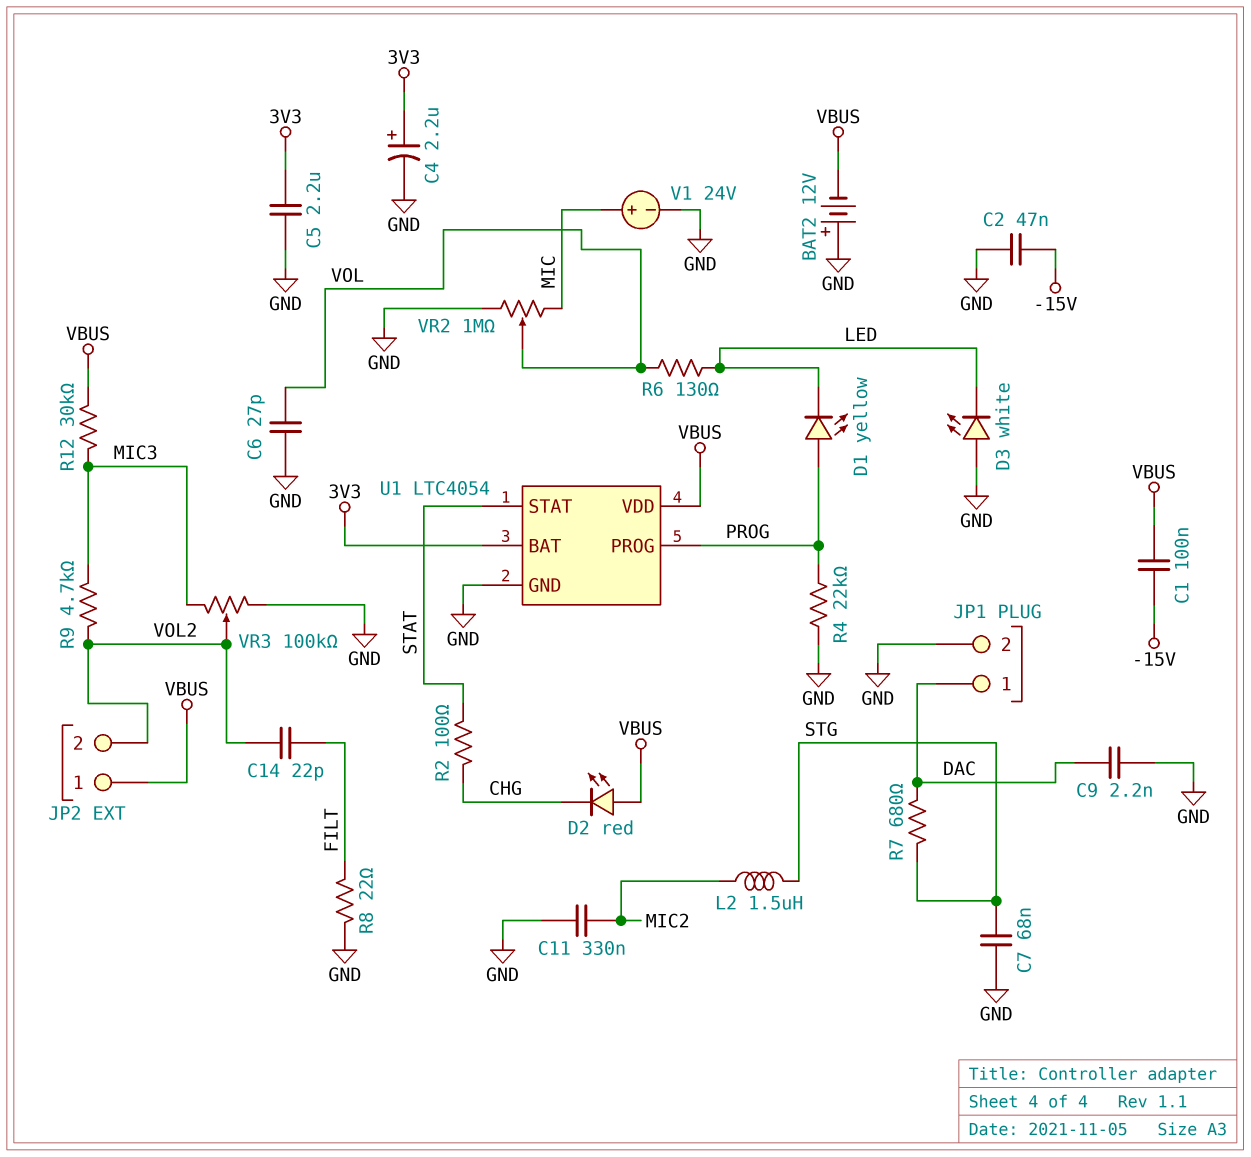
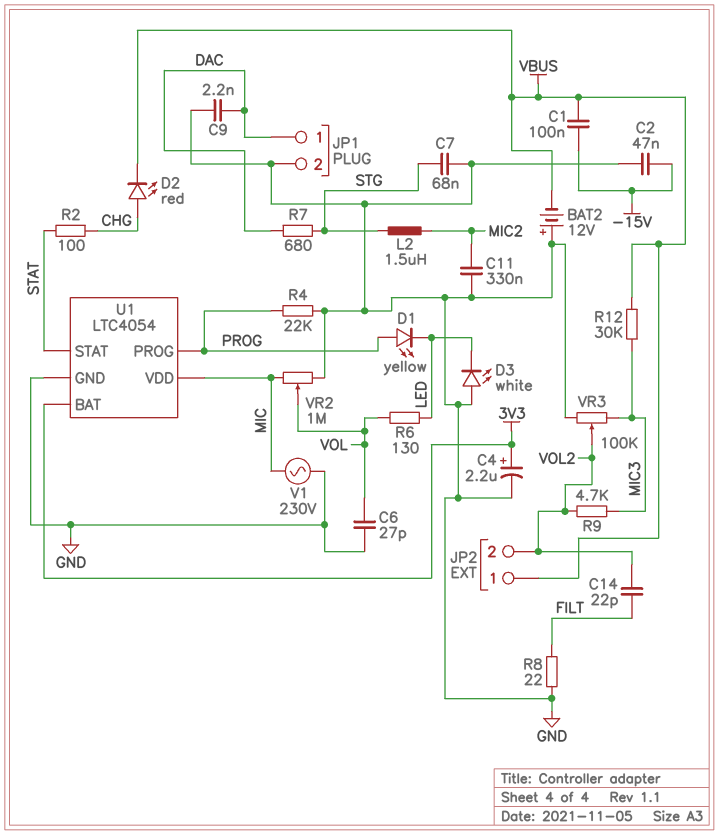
C5: 2.2uF (3V3, GND) -> none
D2: LED red (A VBUS, K CHG) -> LED red (A CHG, K VBUS)
U1 pin VDD: VBUS -> MIC
V1: 24V (plus MIC, minus GND) -> AC 230V (GND, MIC)

